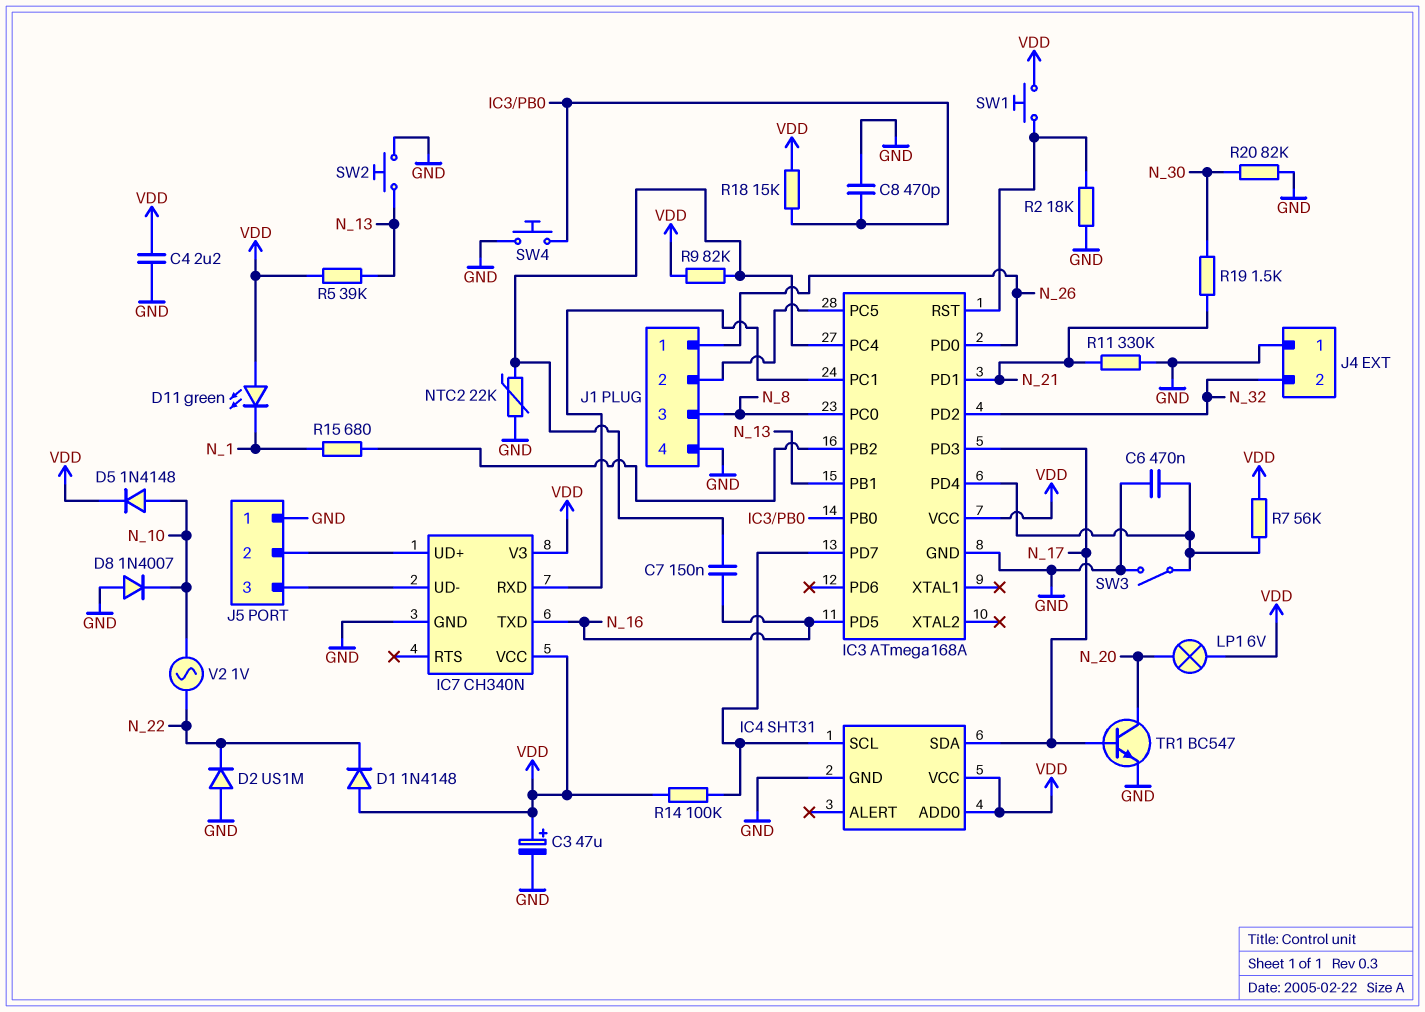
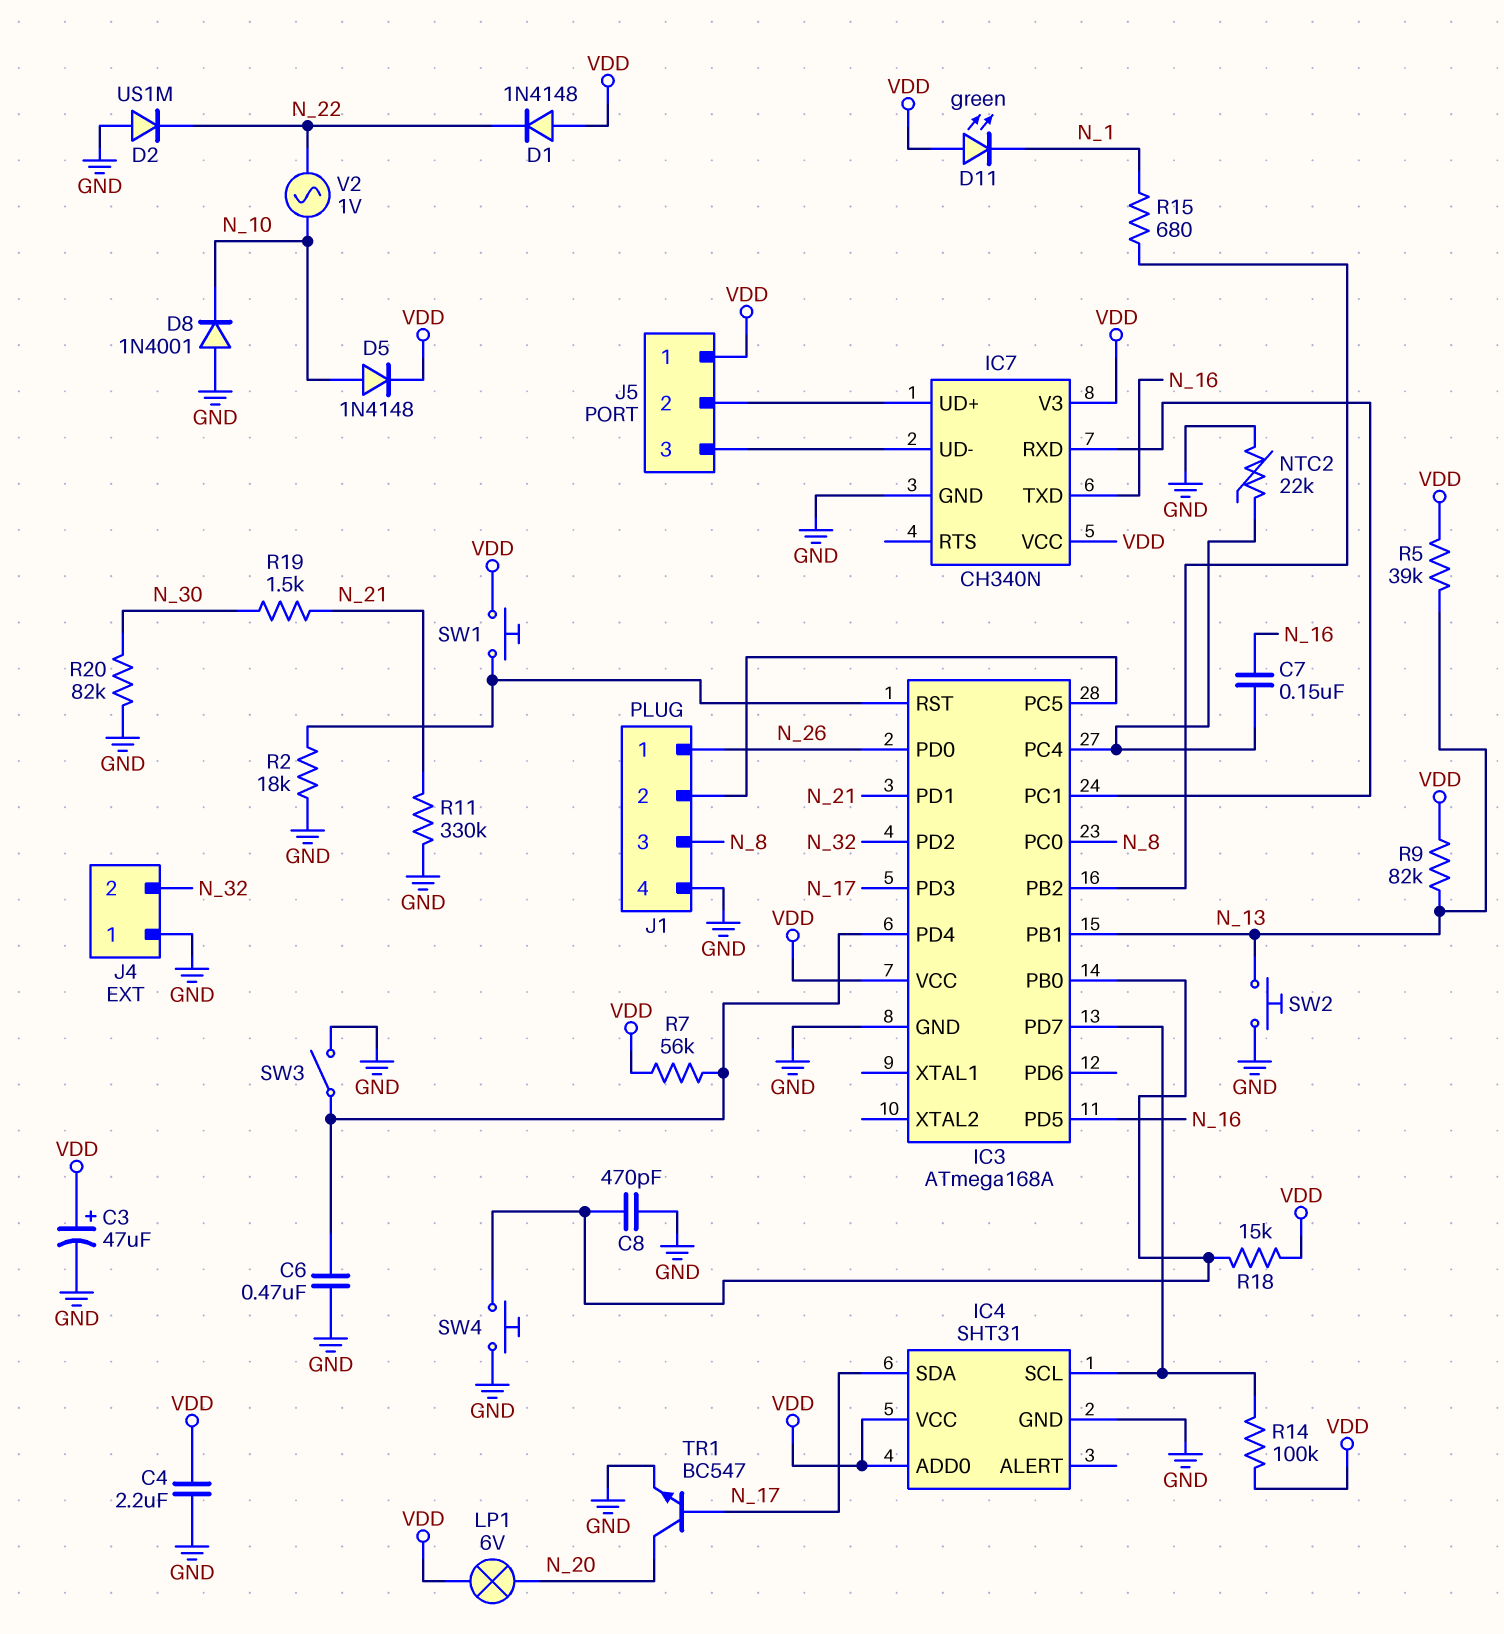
D8: diode 1N4007 (A GND, K N_10) -> diode 1N4001 (A GND, K N_10)
J5 pin 1: GND -> VDD
R9: 82k (IC3/PC4, VDD) -> 82k (N_13, VDD)

